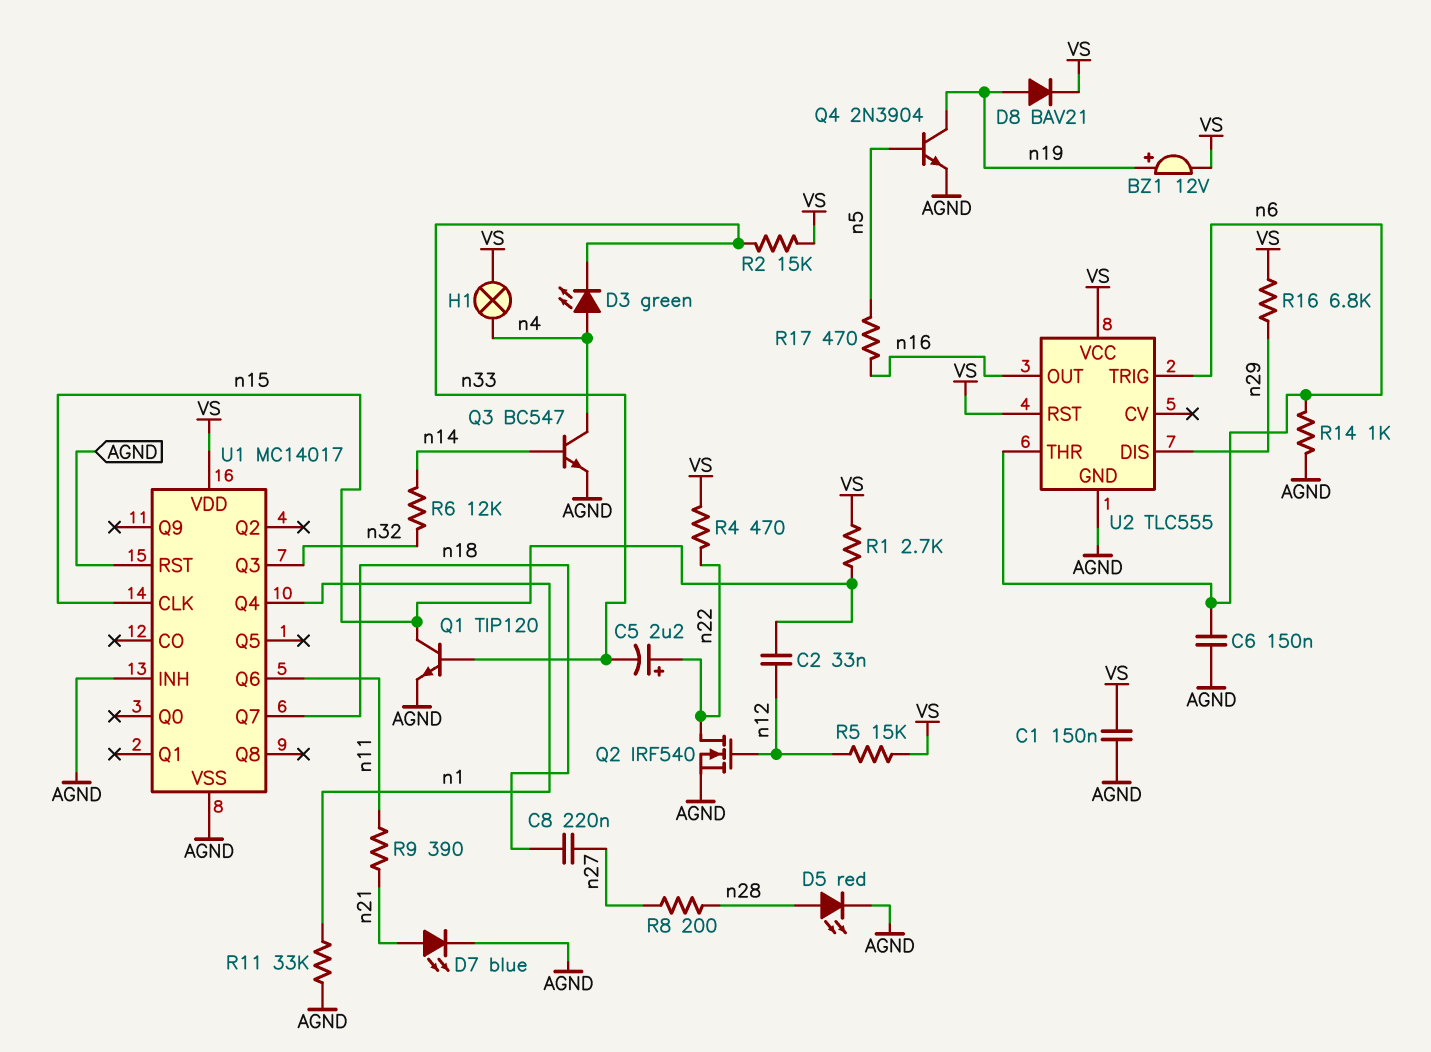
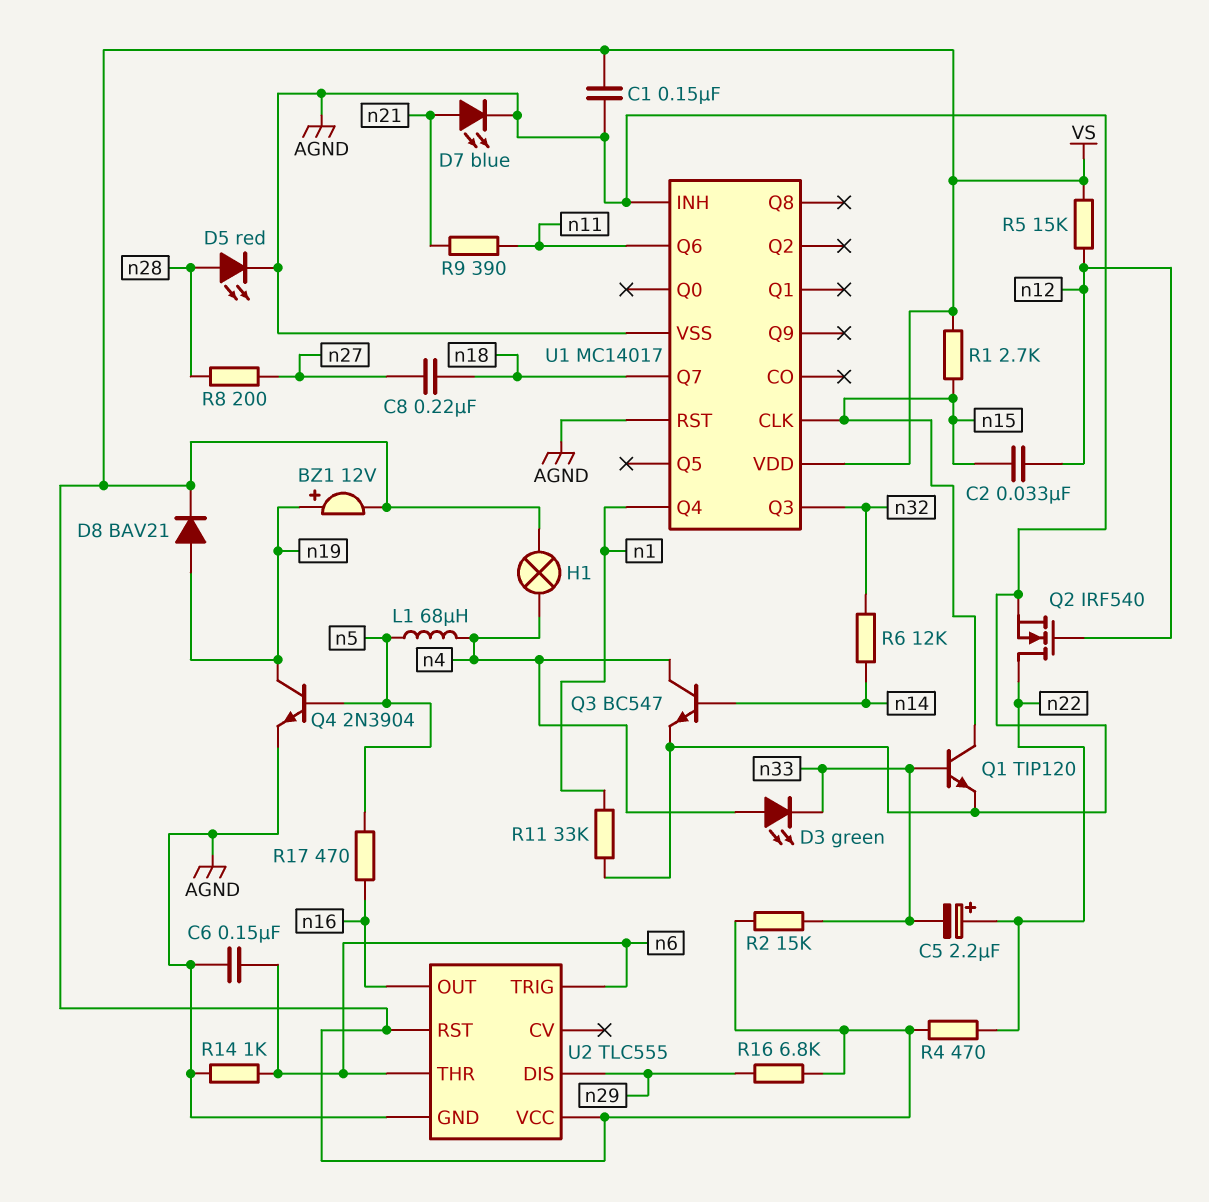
L1: none -> 68uH (n4, n5)

